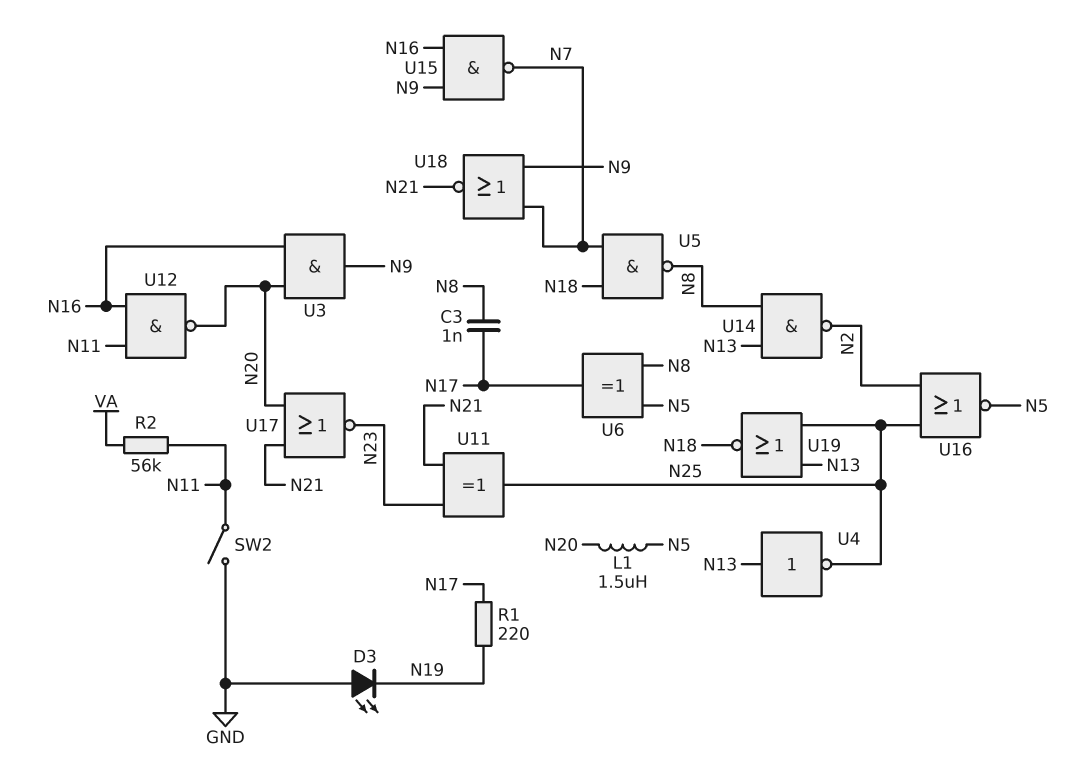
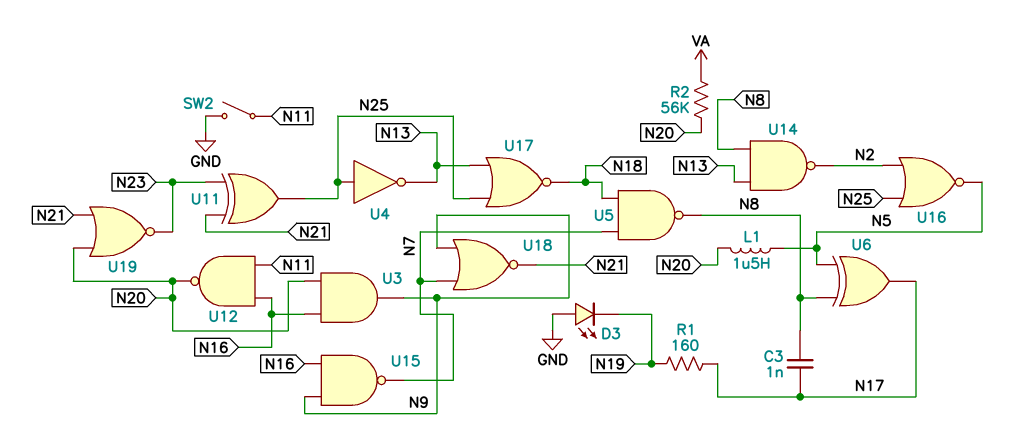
R1: 220 (N17, N19) -> 160 (N17, N19)
R2: 56k (N11, VA) -> 56k (N20, VA)
U4: NOT (in N13, out N25) -> NOT (in N25, out N13)
U17: NOR (in N20, in N21, out N23) -> NOR (in N13, in N25, out N18)
U19: NOR (in N13, in N25, out N18) -> NOR (in N20, in N21, out N23)

